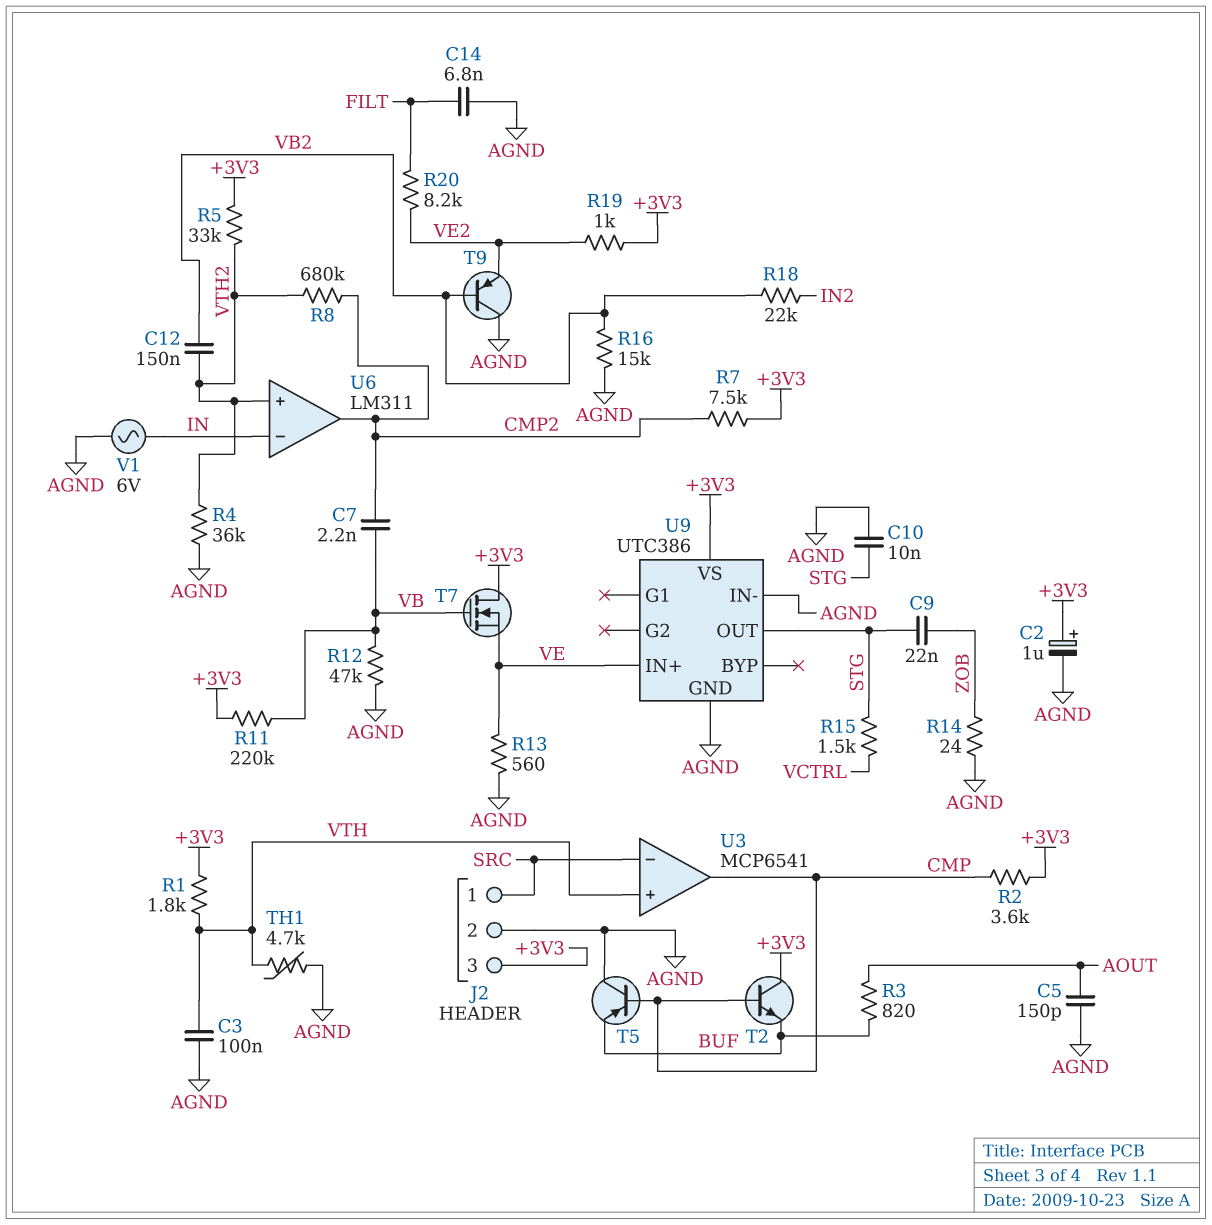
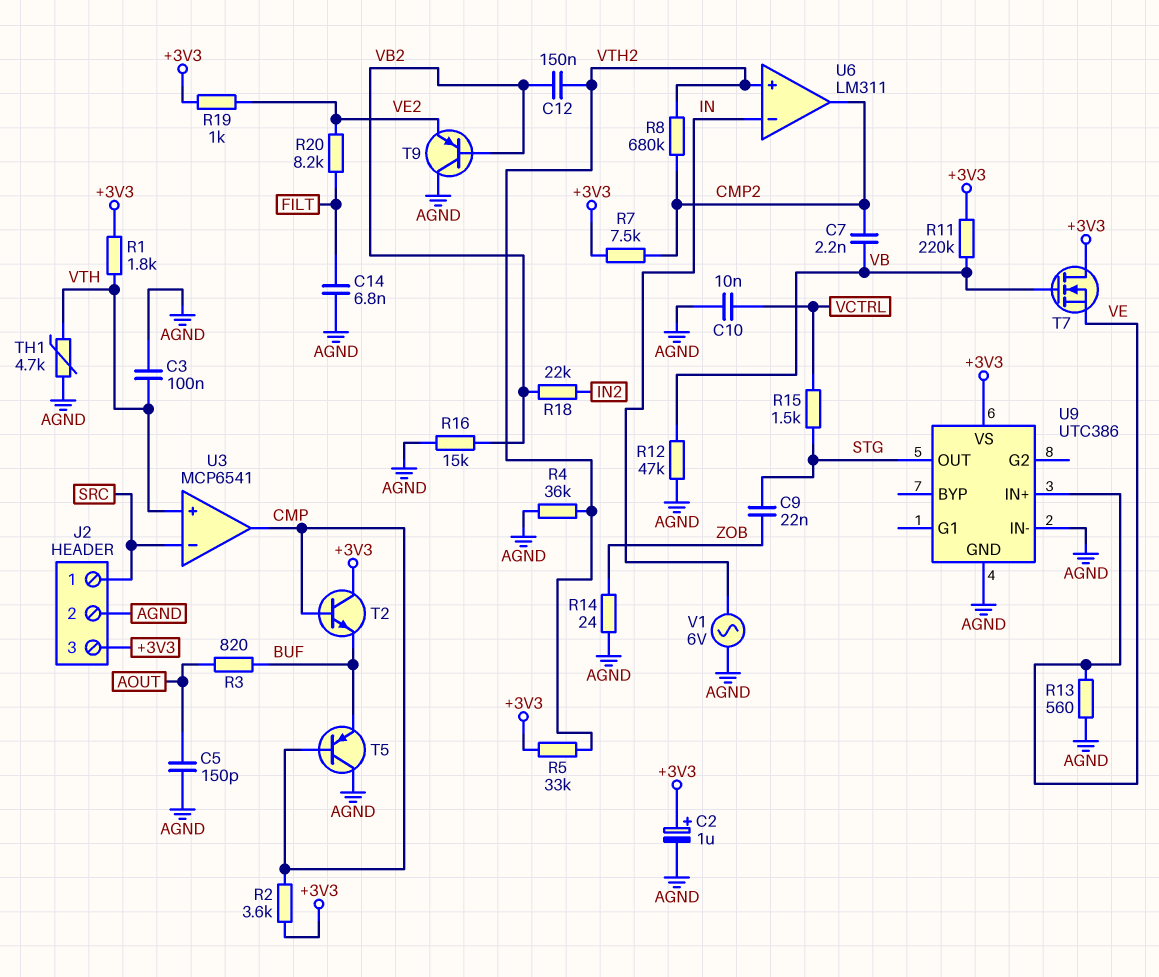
C10: 10nF (AGND, STG) -> 10nF (AGND, VCTRL)

